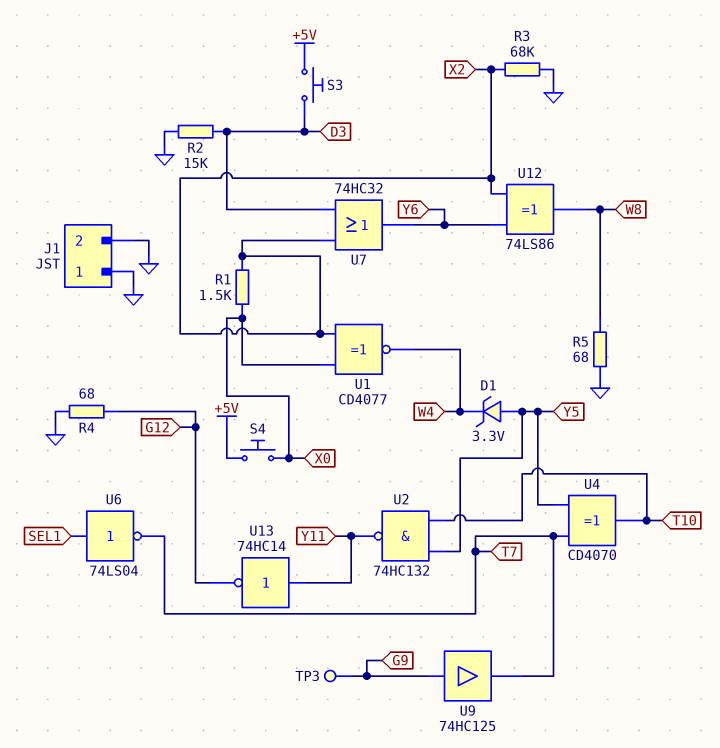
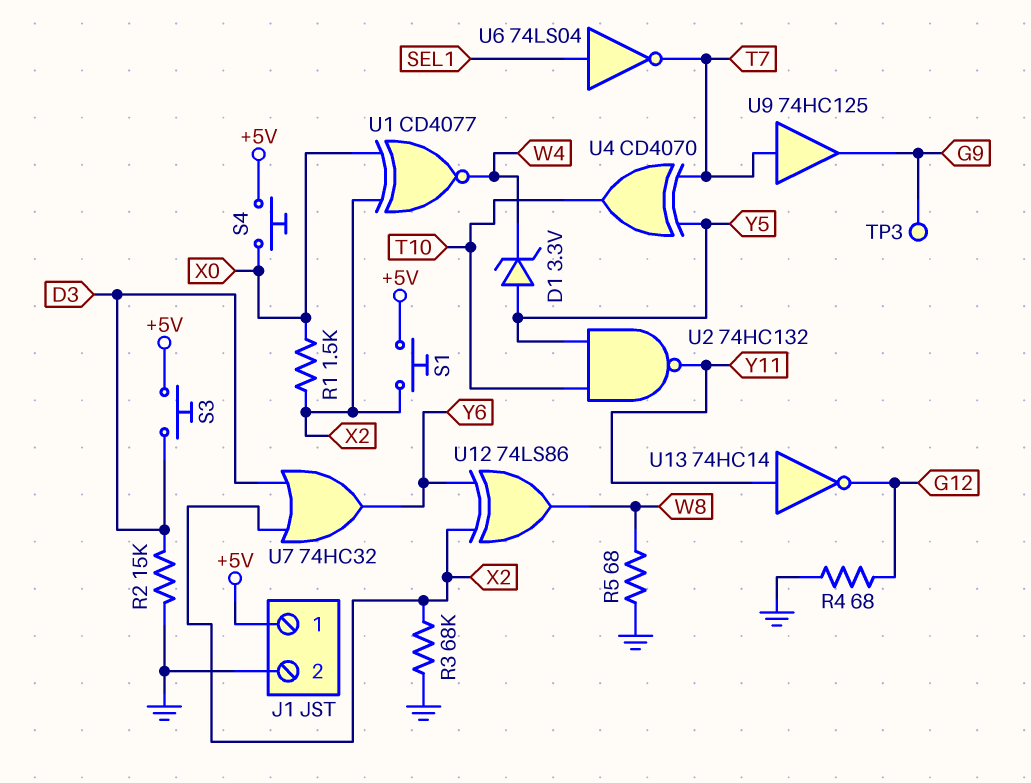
J1 pin 1: GND -> +5V
S1: none -> button (+5V, X2)
U9: buffer 74HC125 (in G9, out T7) -> buffer 74HC125 (in T7, out G9)

